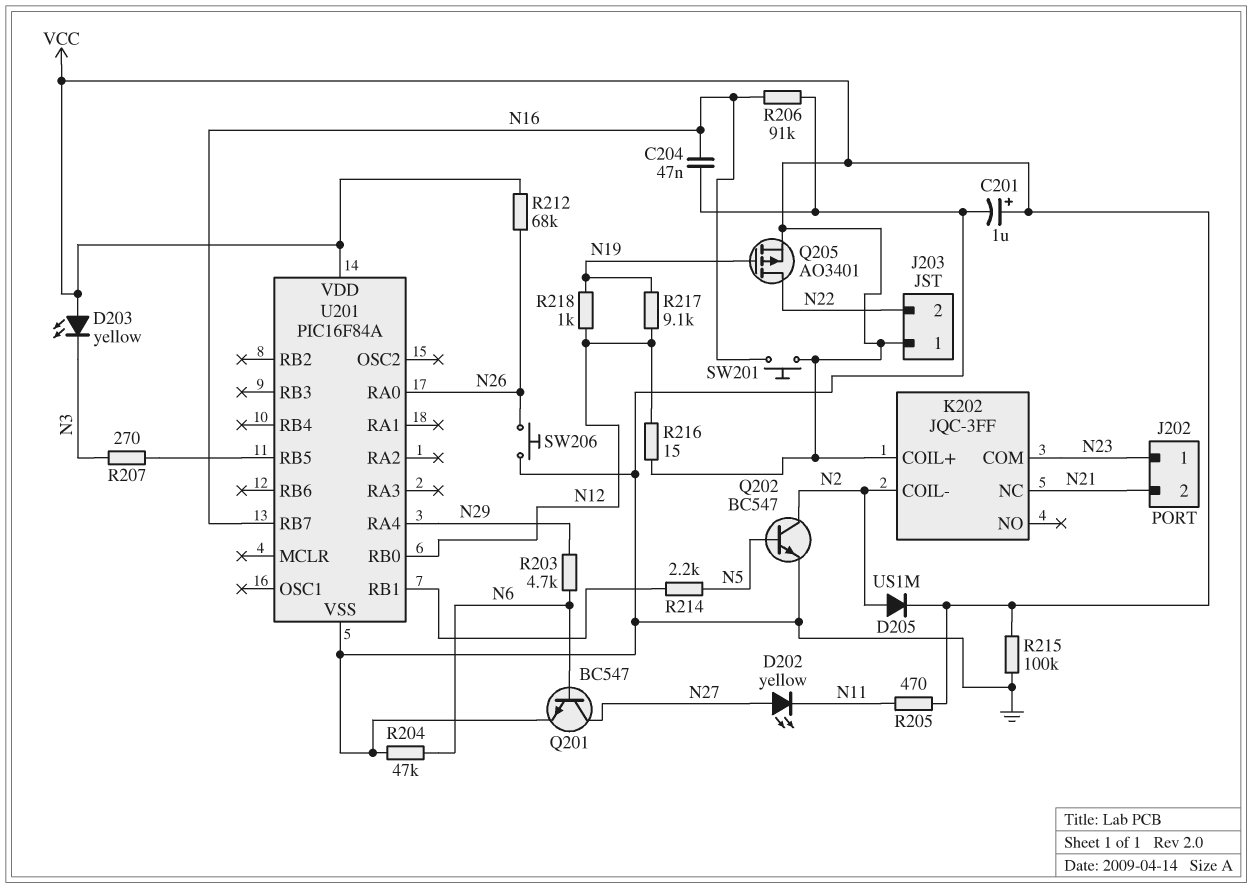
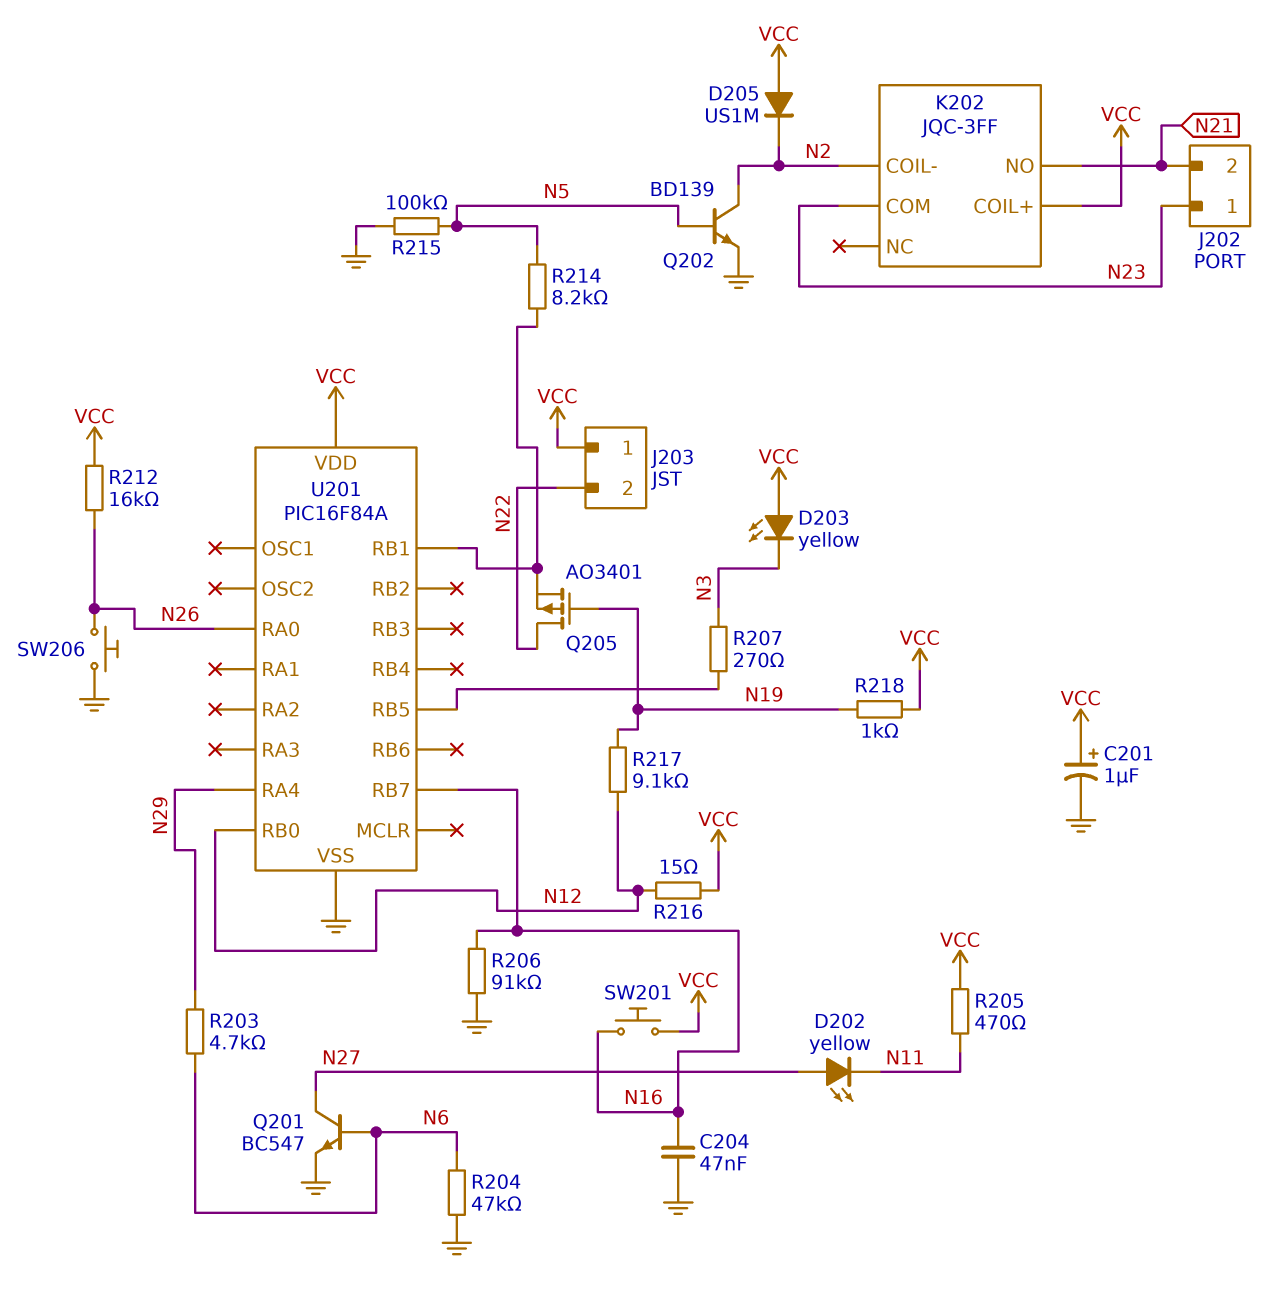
D205: diode US1M (A N2, K VCC) -> diode US1M (A VCC, K N2)
K202 pin NC: N21 -> none
K202 pin NO: none -> N21
Q202: NPN BC547 (B N5, C N2, E GND) -> NPN BD139 (B N5, C N2, E GND)
Q205: PMOS AO3401 (G N19, D N22, S VCC) -> PMOS AO3401 (G N19, D N22, S U201/RB1)
R212: 68k (N26, VCC) -> 16k (N26, VCC)
R214: 2.2k (N5, U201/RB1) -> 8.2k (N5, U201/RB1)
R215: 100k (GND, VCC) -> 100k (GND, N5)
R218: 1k (N12, N19) -> 1k (N19, VCC)

